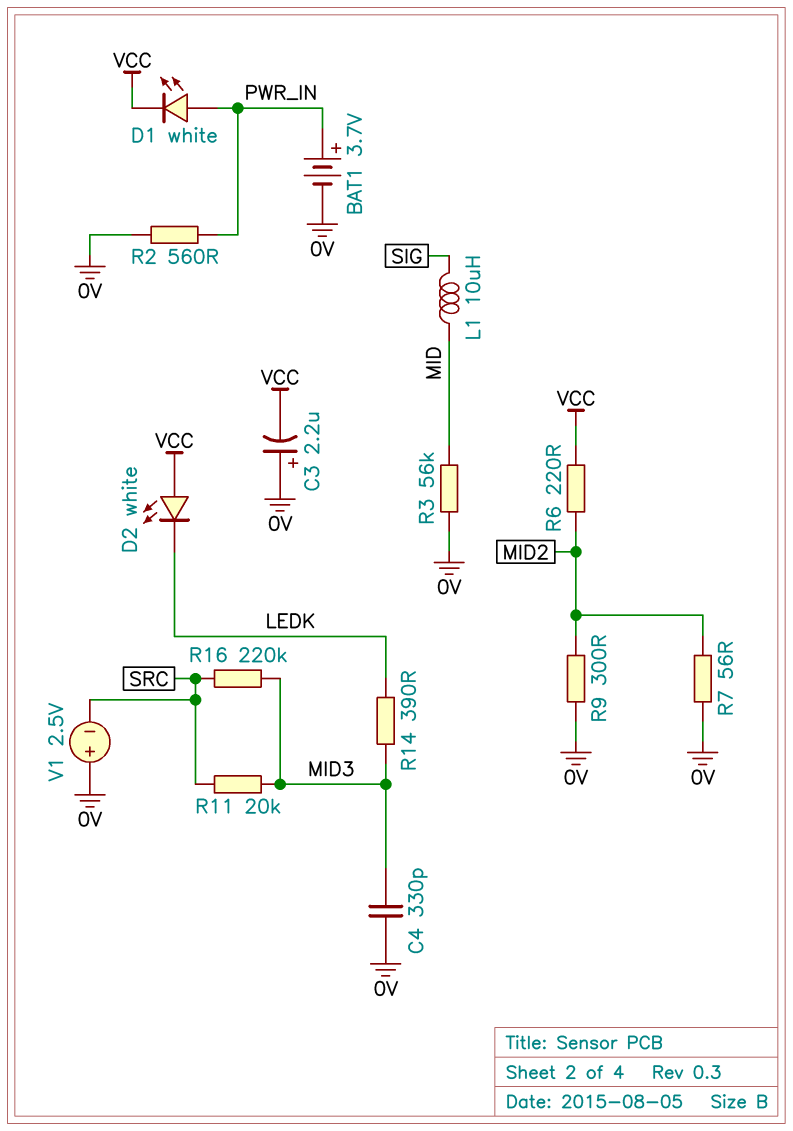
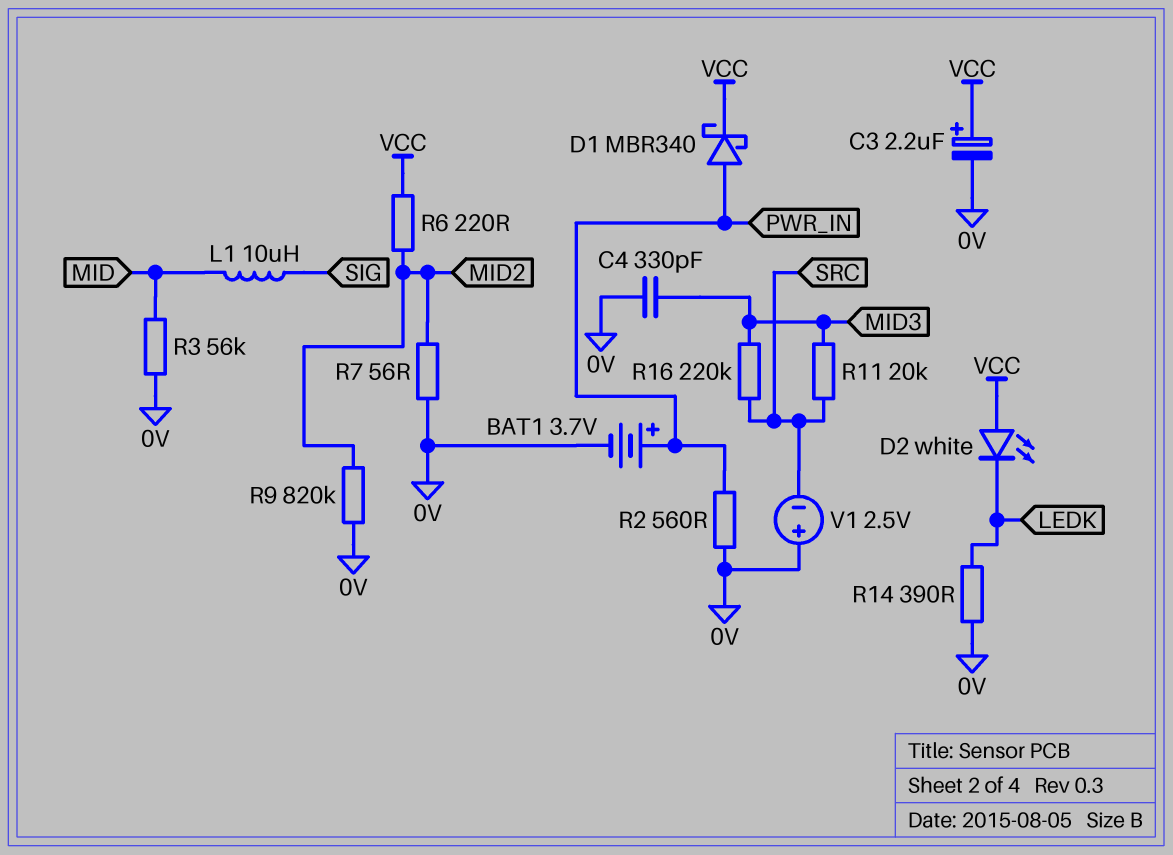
C3: 2.2uF (plus 0V, minus VCC) -> 2.2uF (plus VCC, minus 0V)
D1: LED white (A PWR_IN, K VCC) -> schottky MBR340 (A PWR_IN, K VCC)
R9: 300 (0V, MID2) -> 820k (0V, MID2)
R14: 390 (LEDK, MID3) -> 390 (0V, LEDK)

